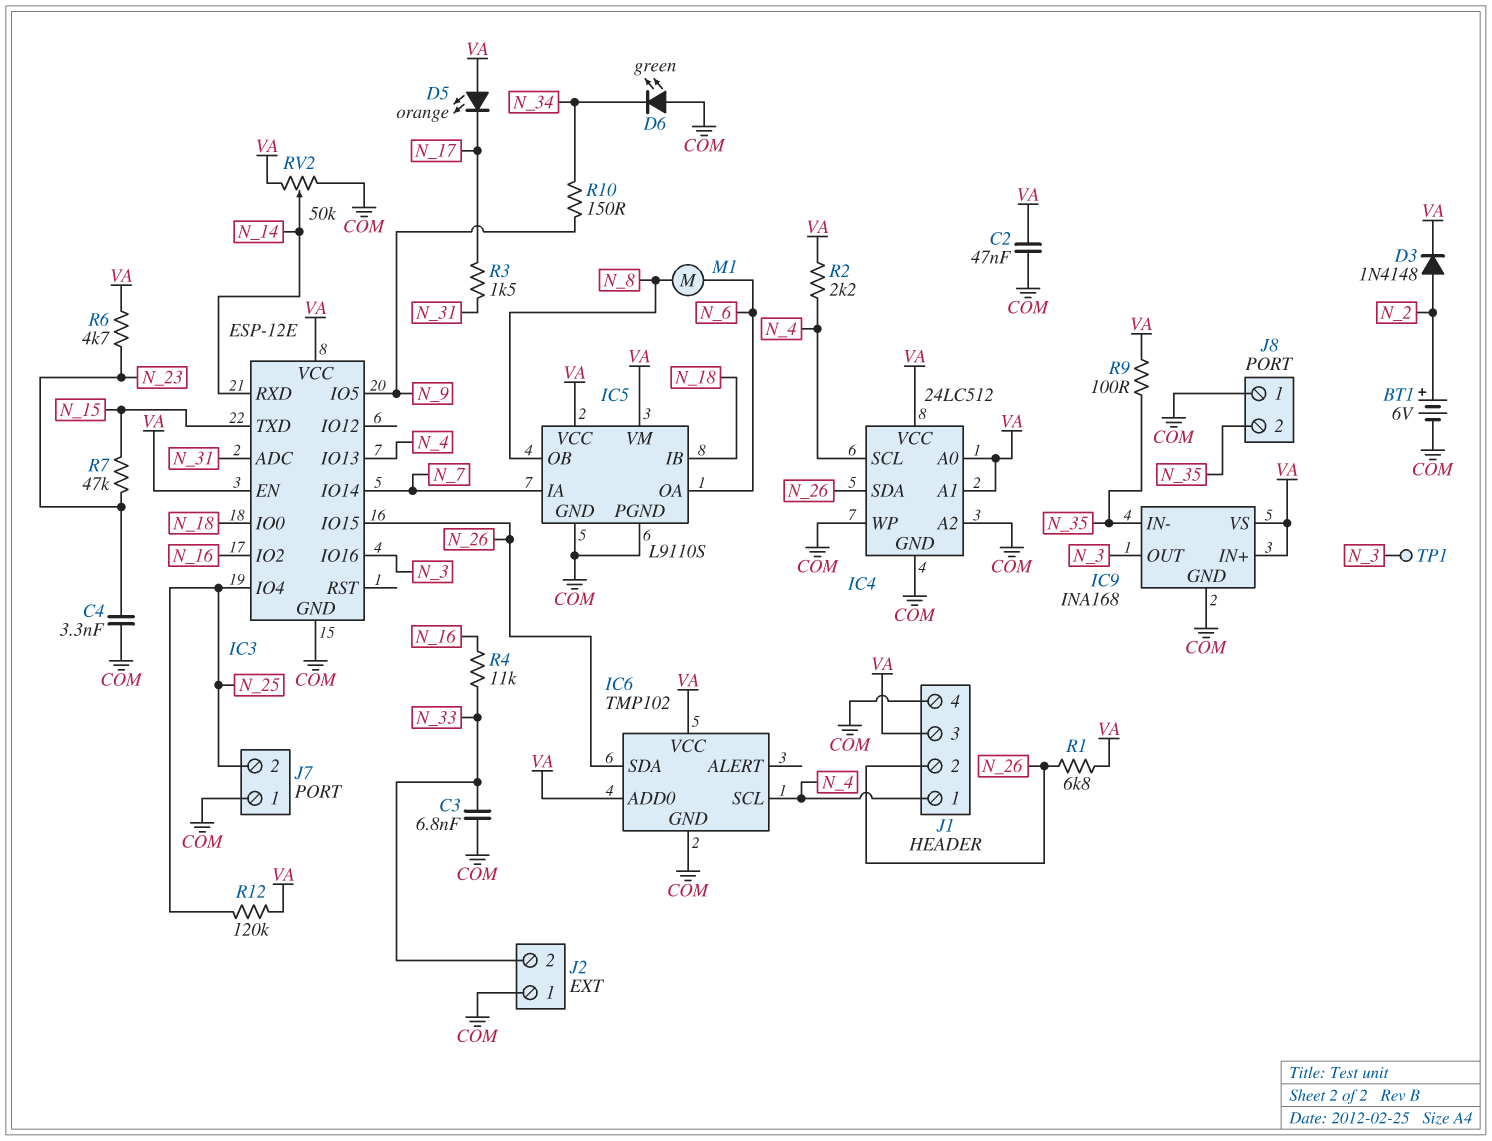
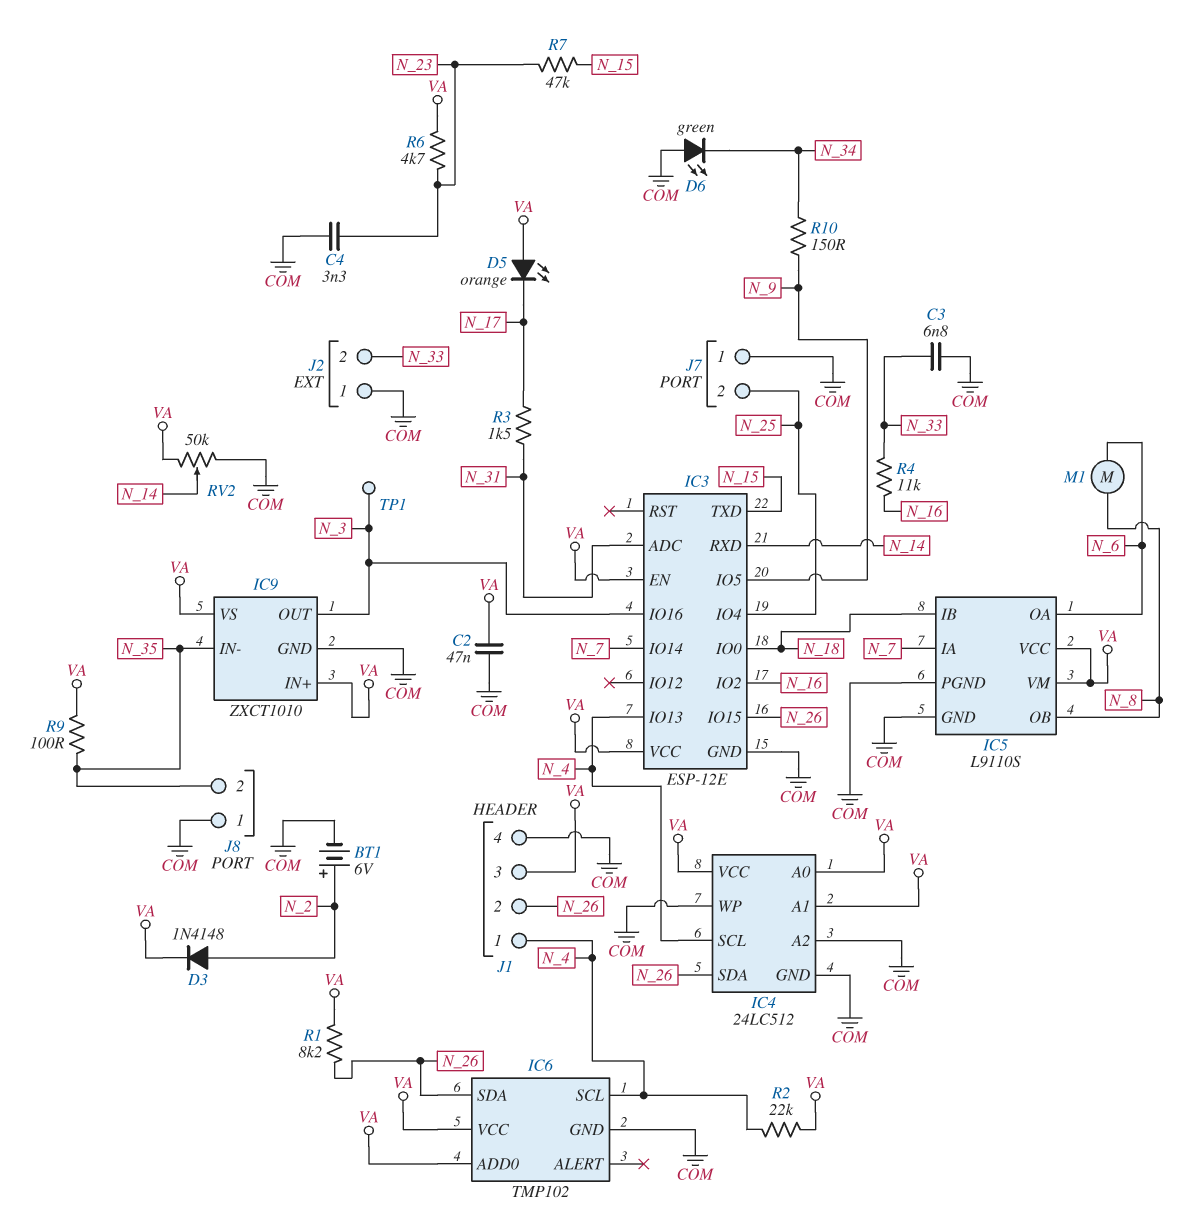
IC9: INA168 -> ZXCT1010
R1: 6.8k (N_26, VA) -> 8.2k (N_26, VA)
R2: 2.2k (N_4, VA) -> 22k (N_4, VA)
R12: 120k (N_25, VA) -> none

